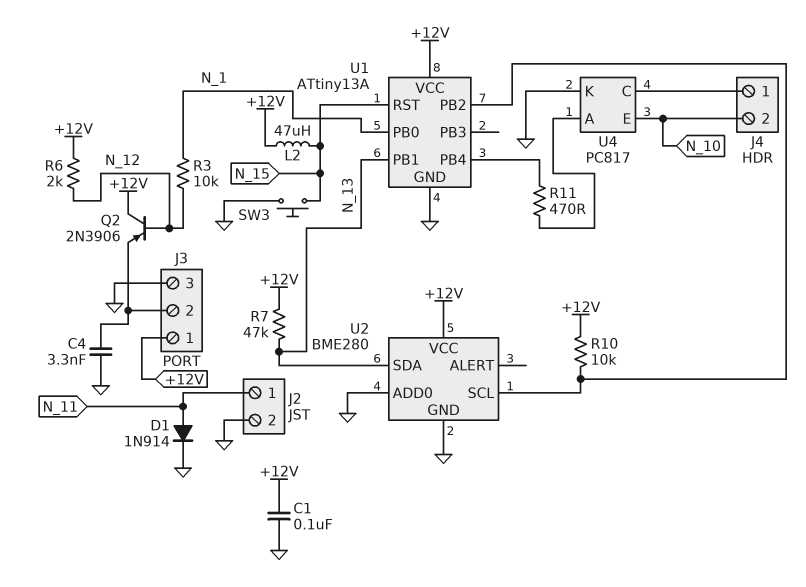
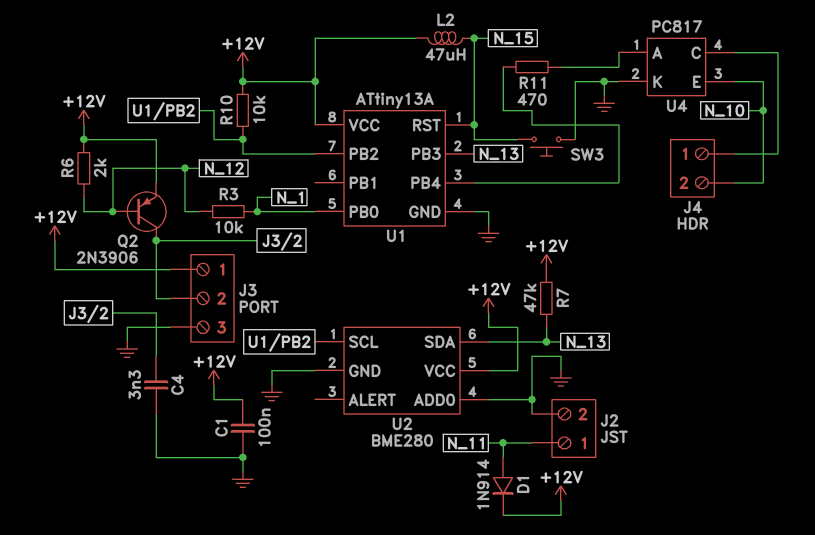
D1: diode 1N914 (A N_11, K GND) -> diode 1N914 (A N_11, K +12V)
Q2: PNP 2N3906 (B N_12, C +12V, E J3/2) -> PNP 2N3906 (B N_12, C J3/2, E +12V)
U1 pin PB1: N_13 -> none
U1 pin PB3: none -> N_13

